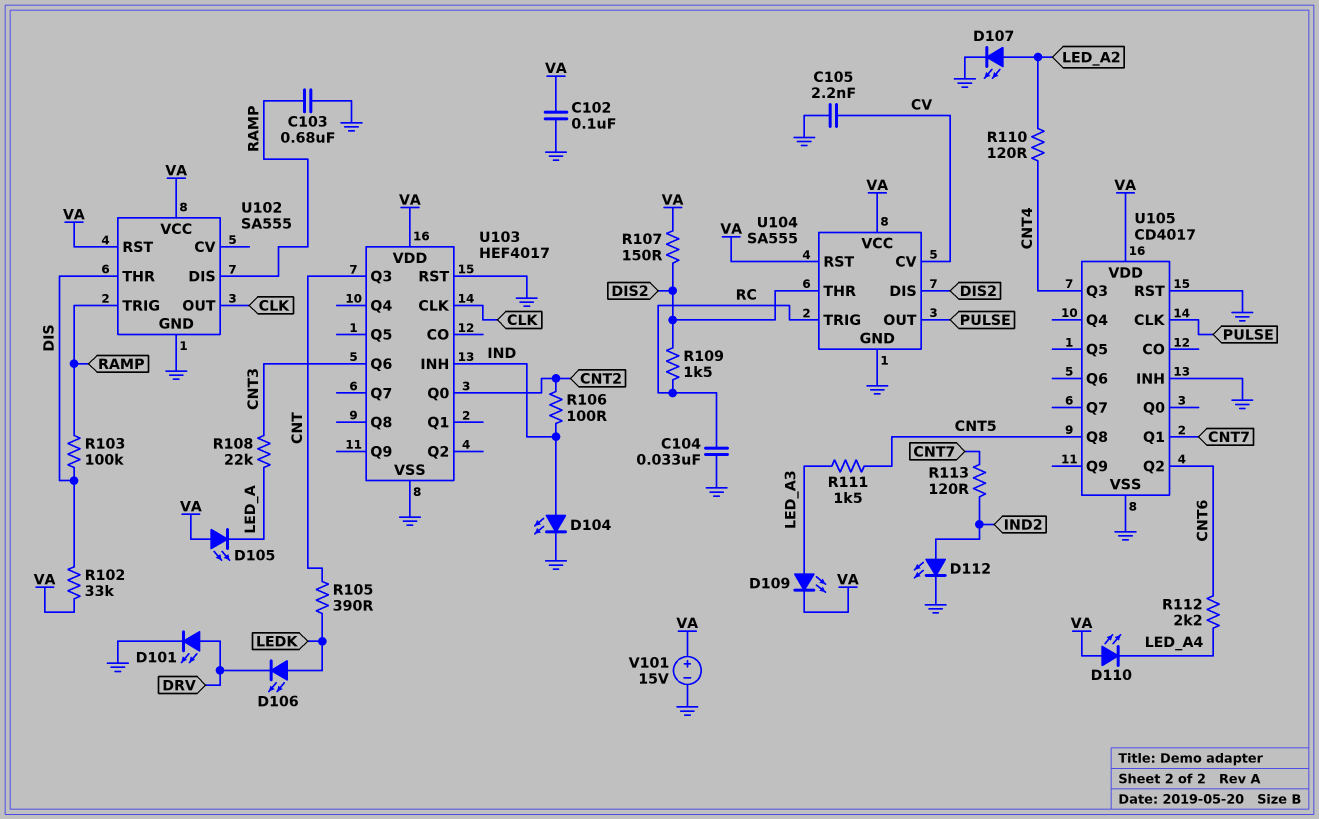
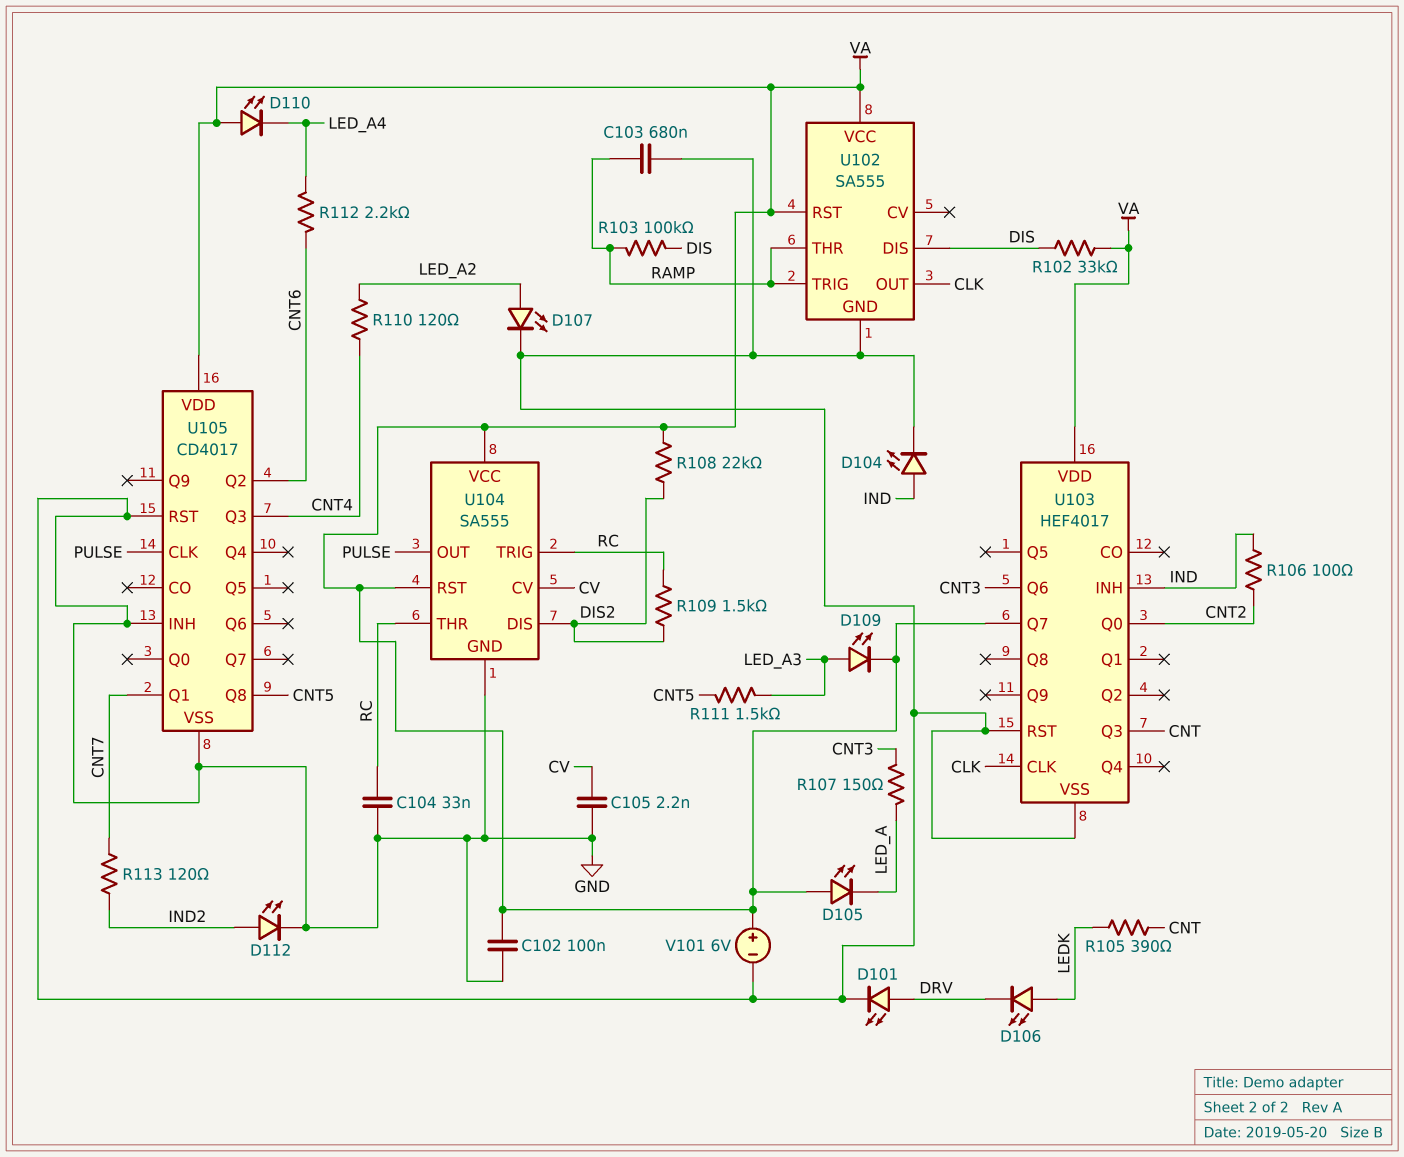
R107: 150 (DIS2, VA) -> 150 (CNT3, LED_A)
R108: 22k (CNT3, LED_A) -> 22k (DIS2, VA)
U102 pin DIS: RAMP -> DIS
U102 pin THR: DIS -> RAMP
U103 pin Q7: none -> VA
U104 pin THR: DIS2 -> RC
V101: 15V (plus VA, minus GND) -> 6V (plus VA, minus GND)

